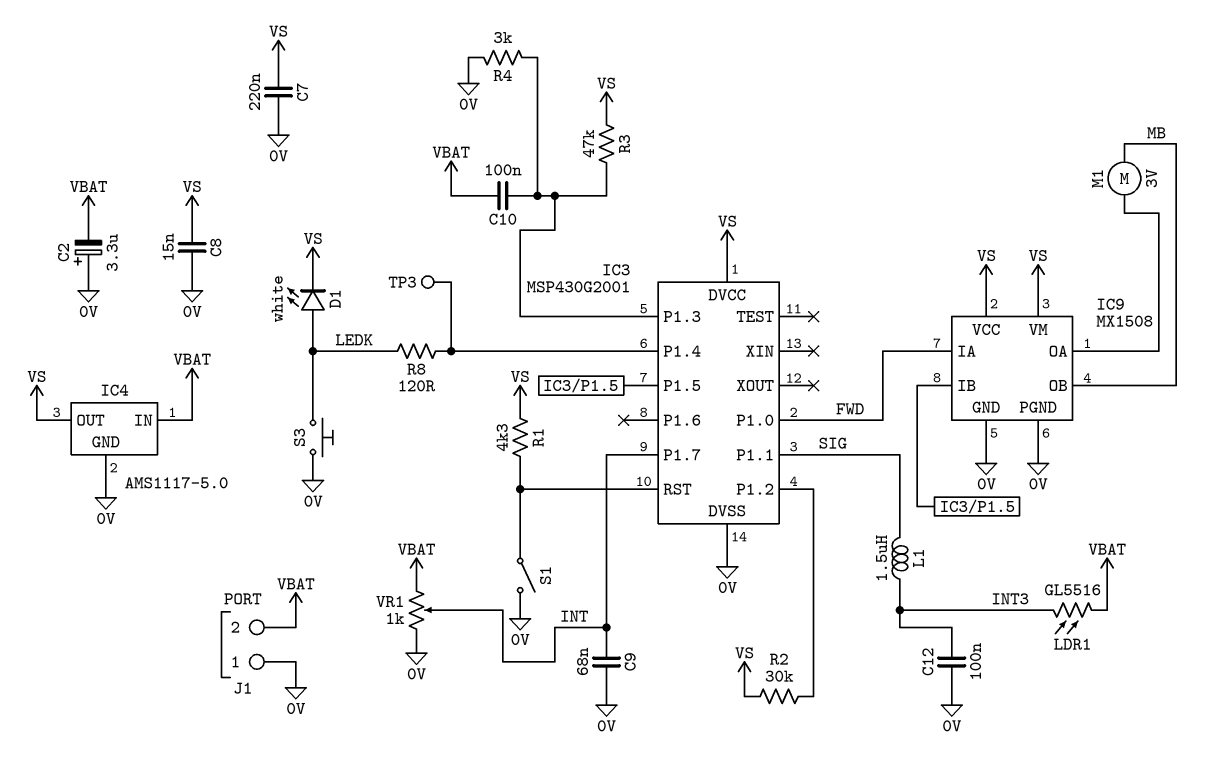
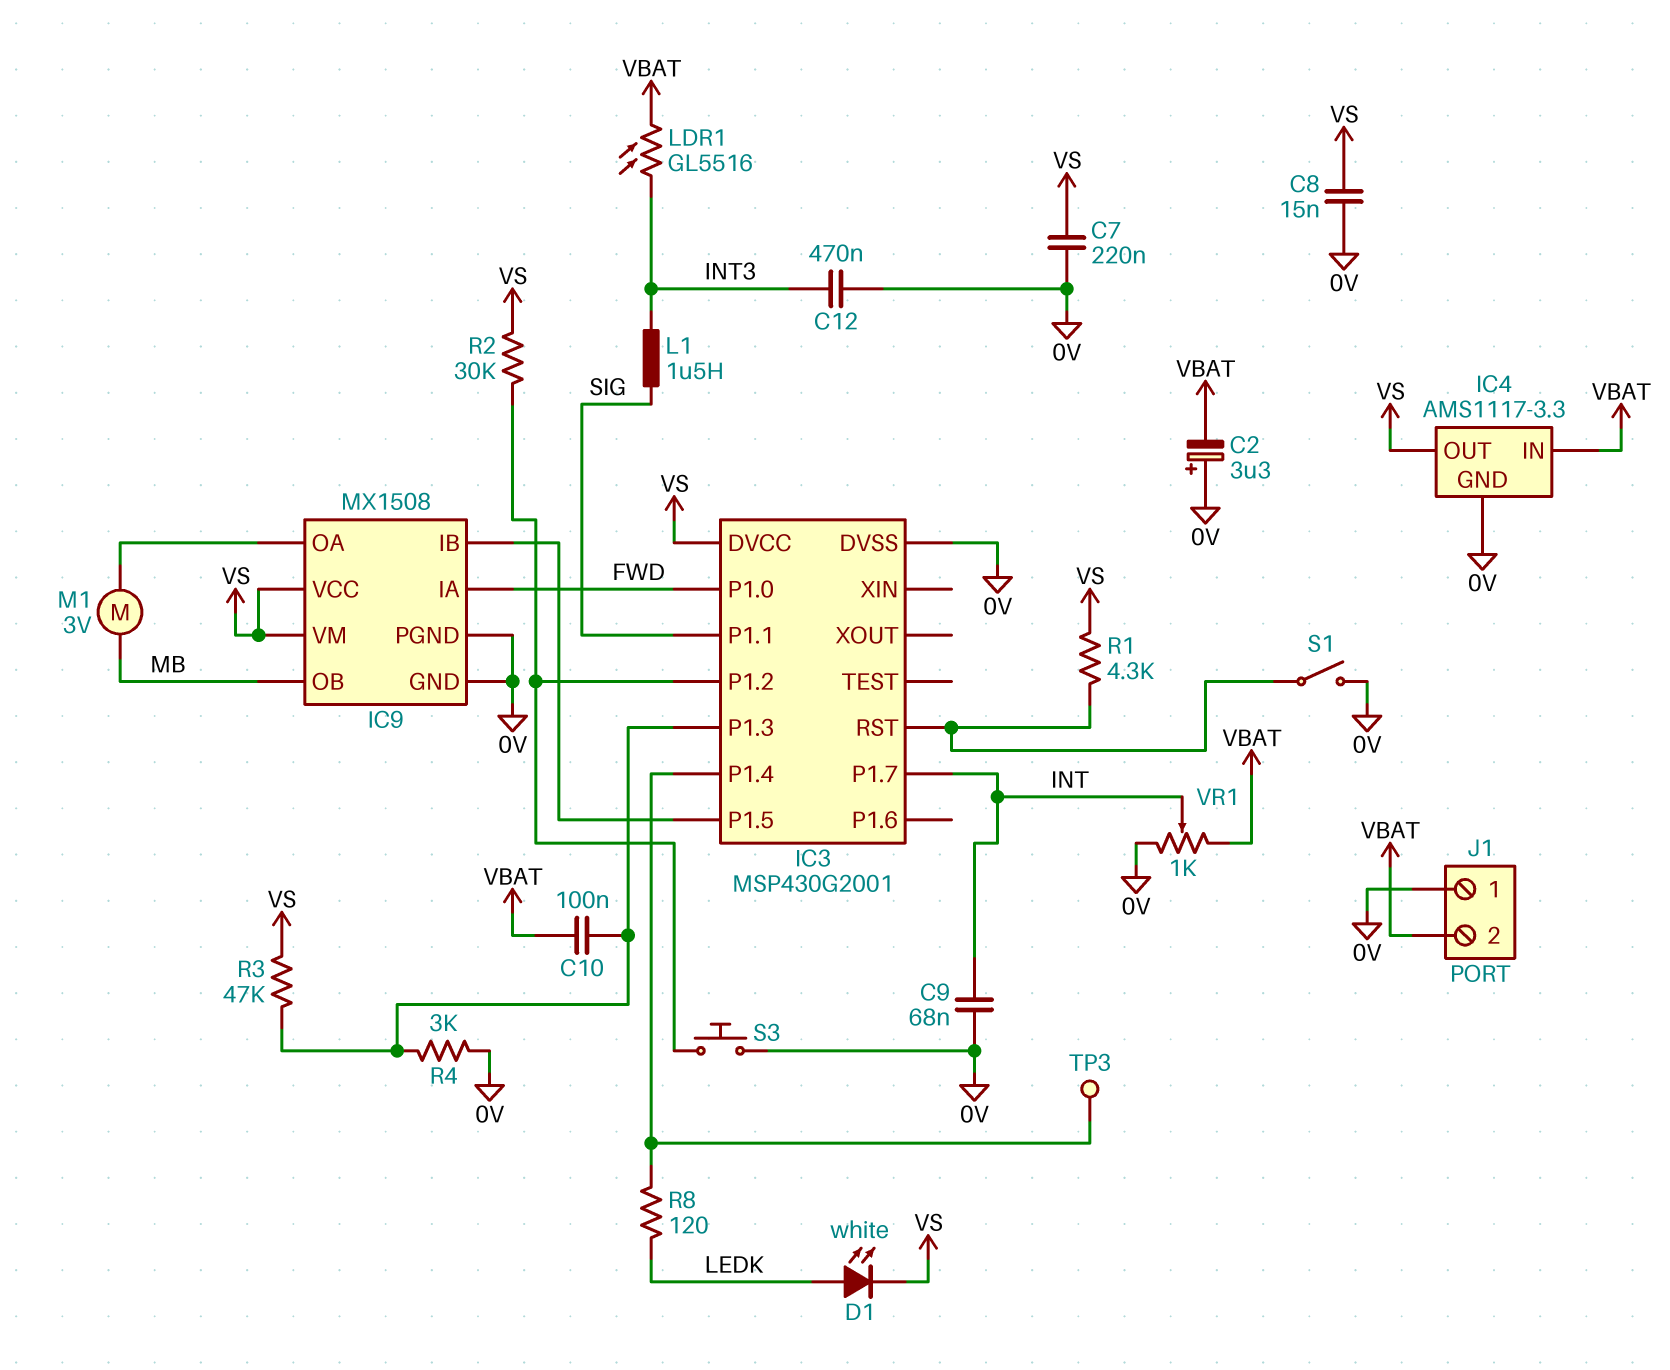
C12: 100nF (0V, INT3) -> 470nF (0V, INT3)
IC4: AMS1117-5.0 -> AMS1117-3.3
S3: button (0V, LEDK) -> button (0V, IC3/P1.2)

